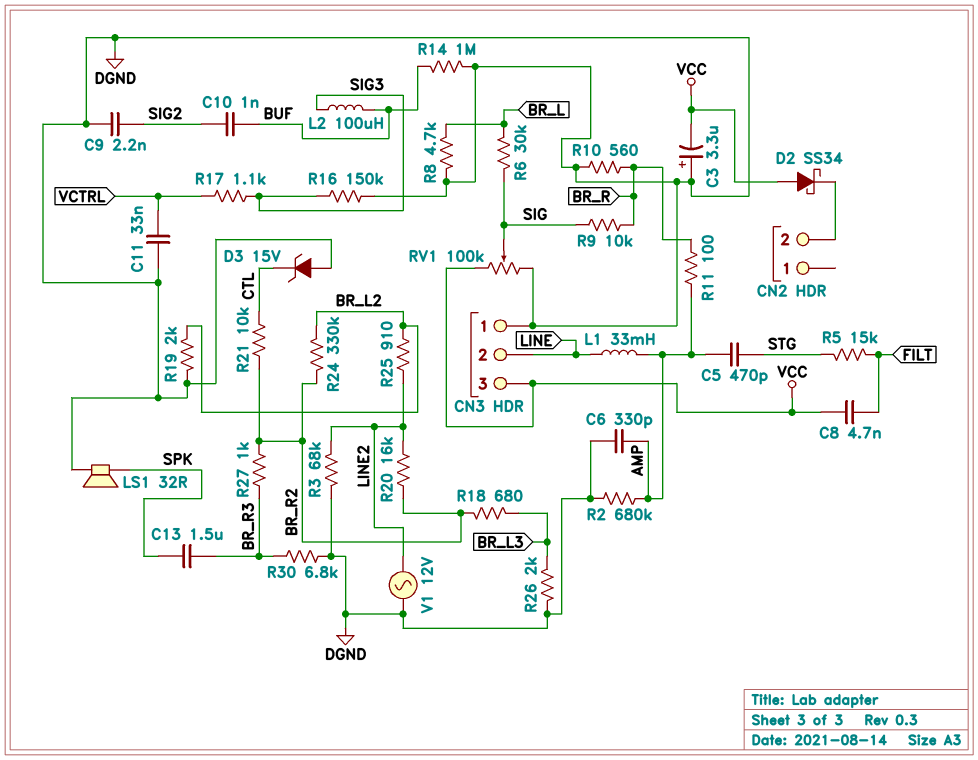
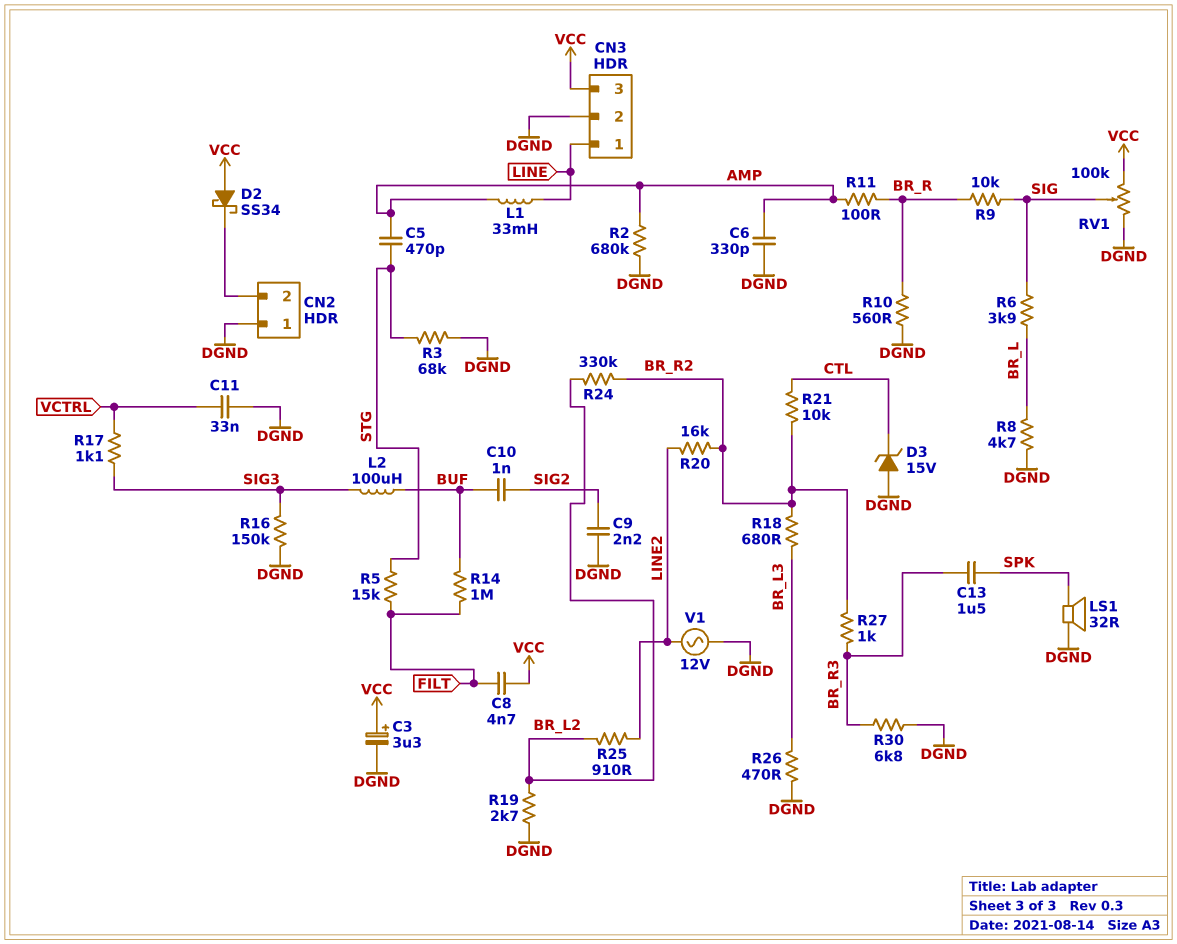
C3: 3.3uF (plus DGND, minus VCC) -> 3.3uF (plus VCC, minus DGND)
CN2 pin 1: none -> DGND
CN3 pin 1: DGND -> LINE
CN3 pin 2: LINE -> DGND
R3: 68k (DGND, LINE2) -> 68k (DGND, STG)
R6: 30k (BR_L, SIG) -> 3.9k (BR_L, SIG)
R14: 1M (BUF, DGND) -> 1M (BUF, FILT)
R19: 2k (BR_L2, DGND) -> 2.7k (BR_L2, DGND)
R26: 2k (BR_L3, DGND) -> 470 (BR_L3, DGND)

